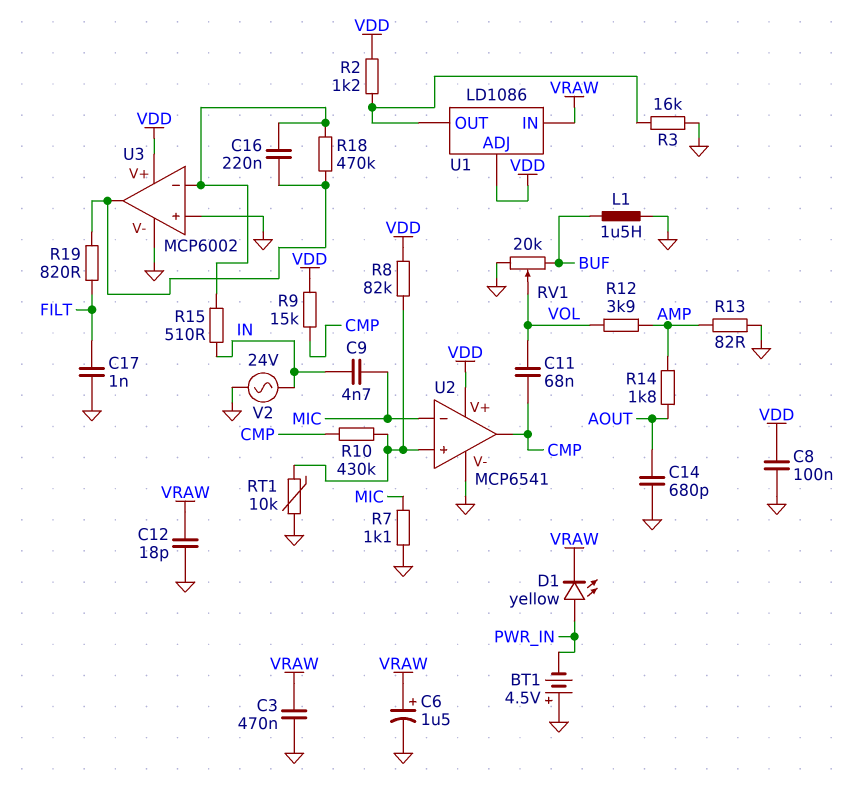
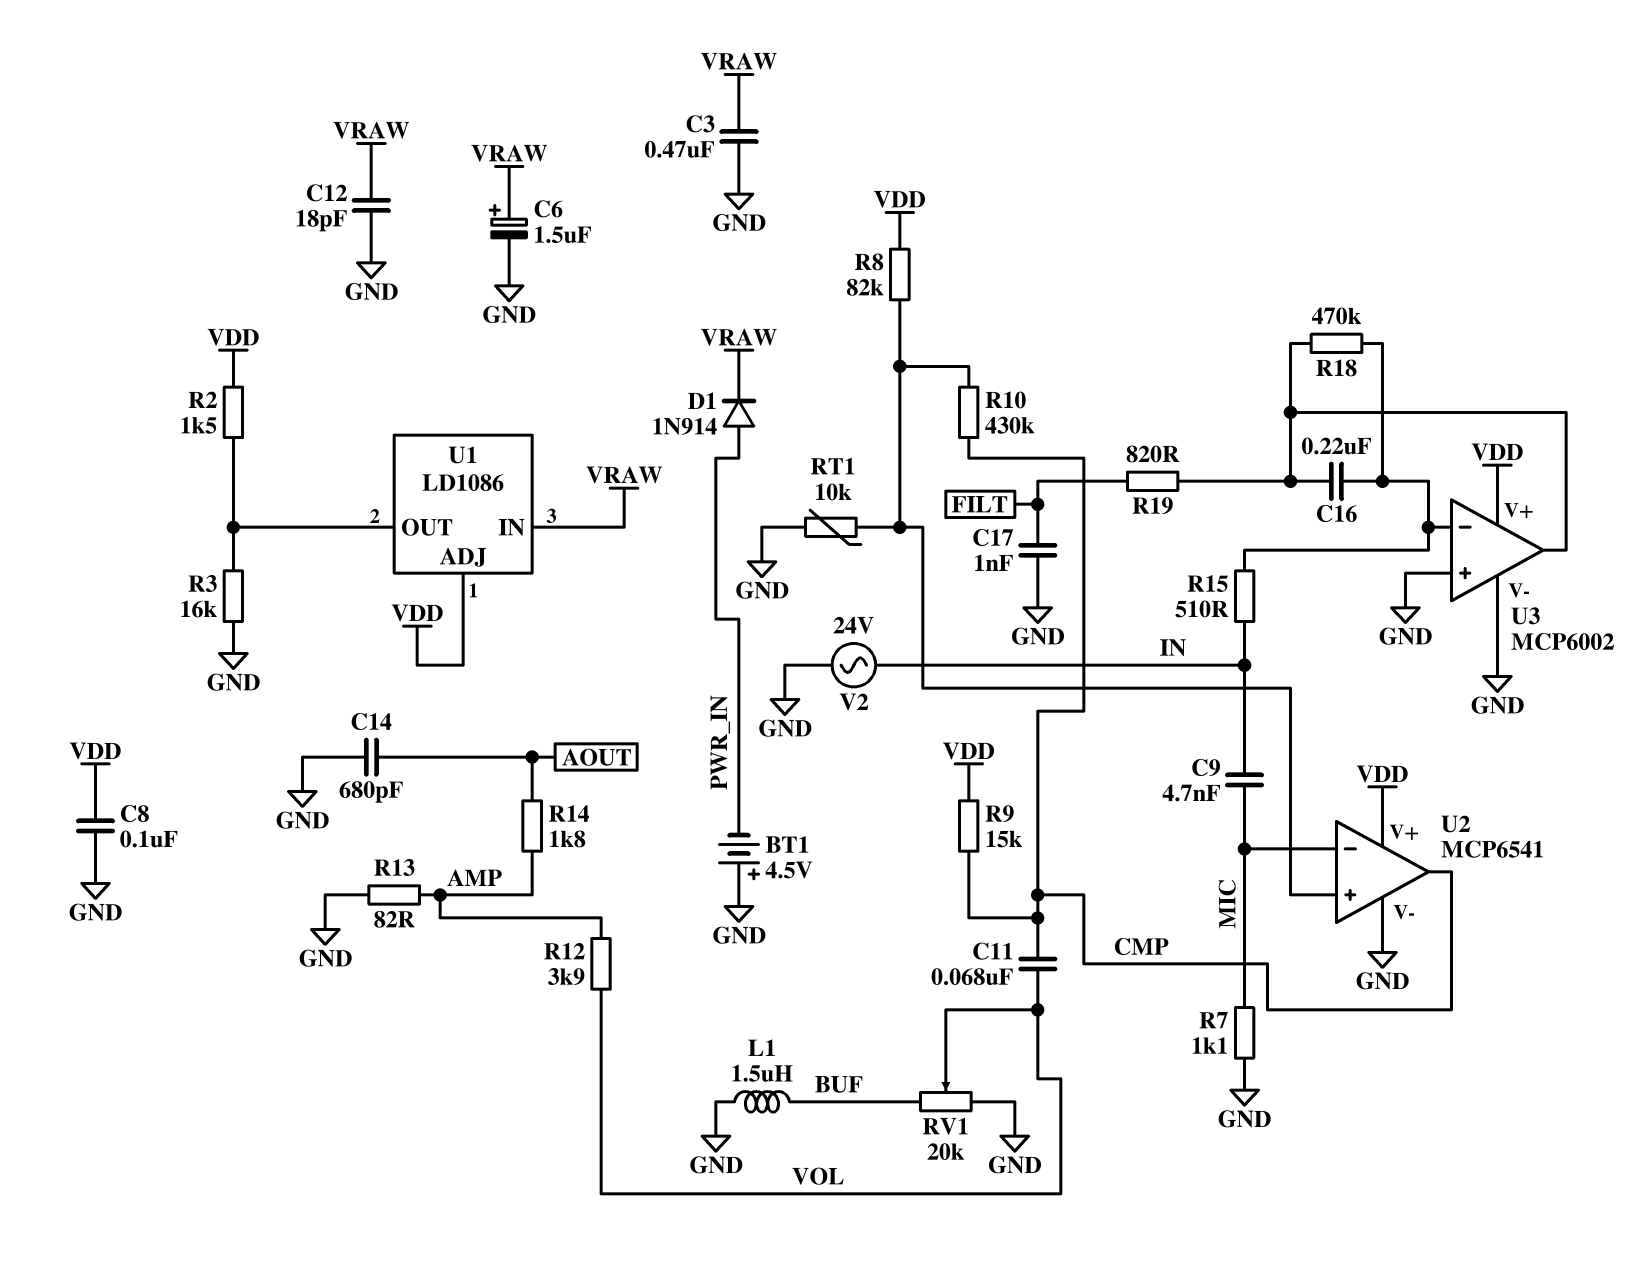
D1: LED yellow (A PWR_IN, K VRAW) -> diode 1N914 (A PWR_IN, K VRAW)
R2: 1.2k (U1/OUT, VDD) -> 1.5k (U1/OUT, VDD)

